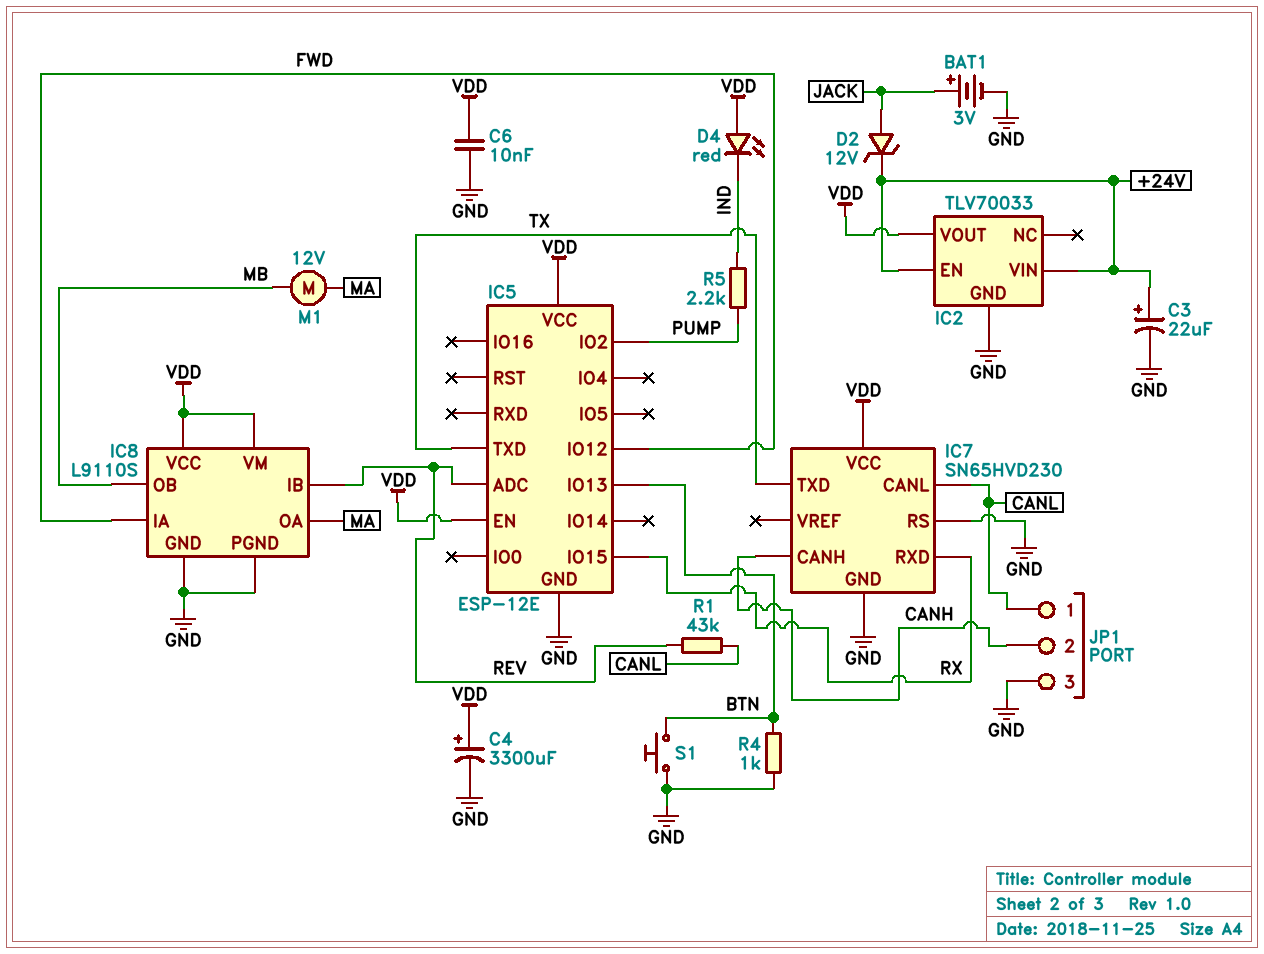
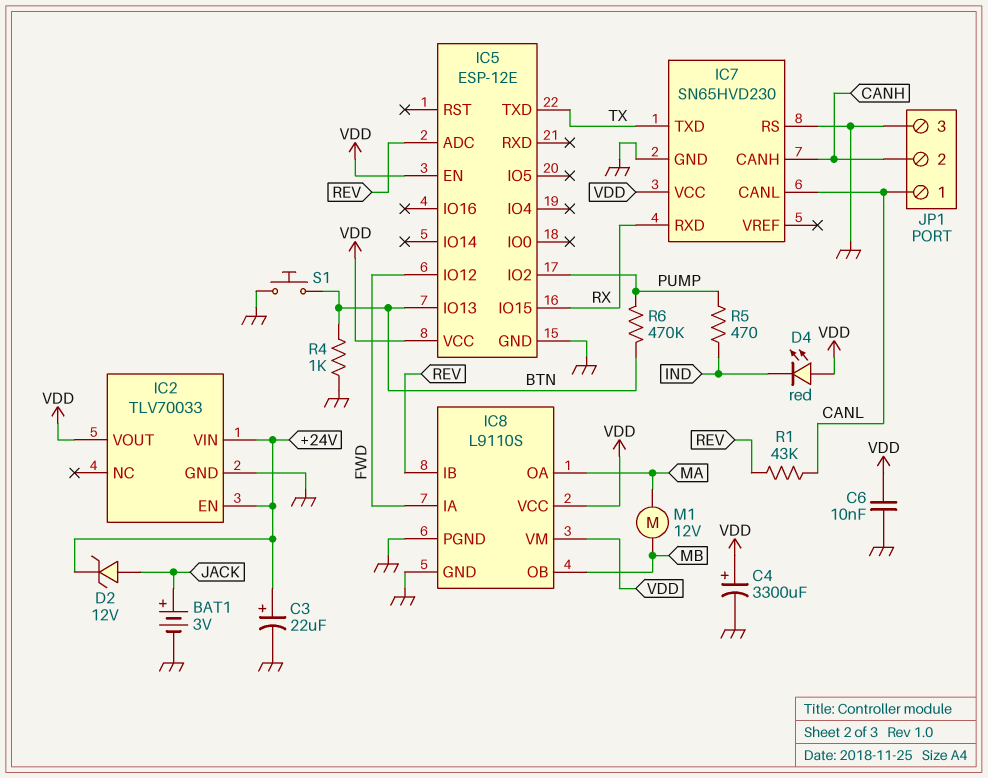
R5: 2.2k (IND, PUMP) -> 470 (IND, PUMP)
R6: none -> 470k (BTN, PUMP)

